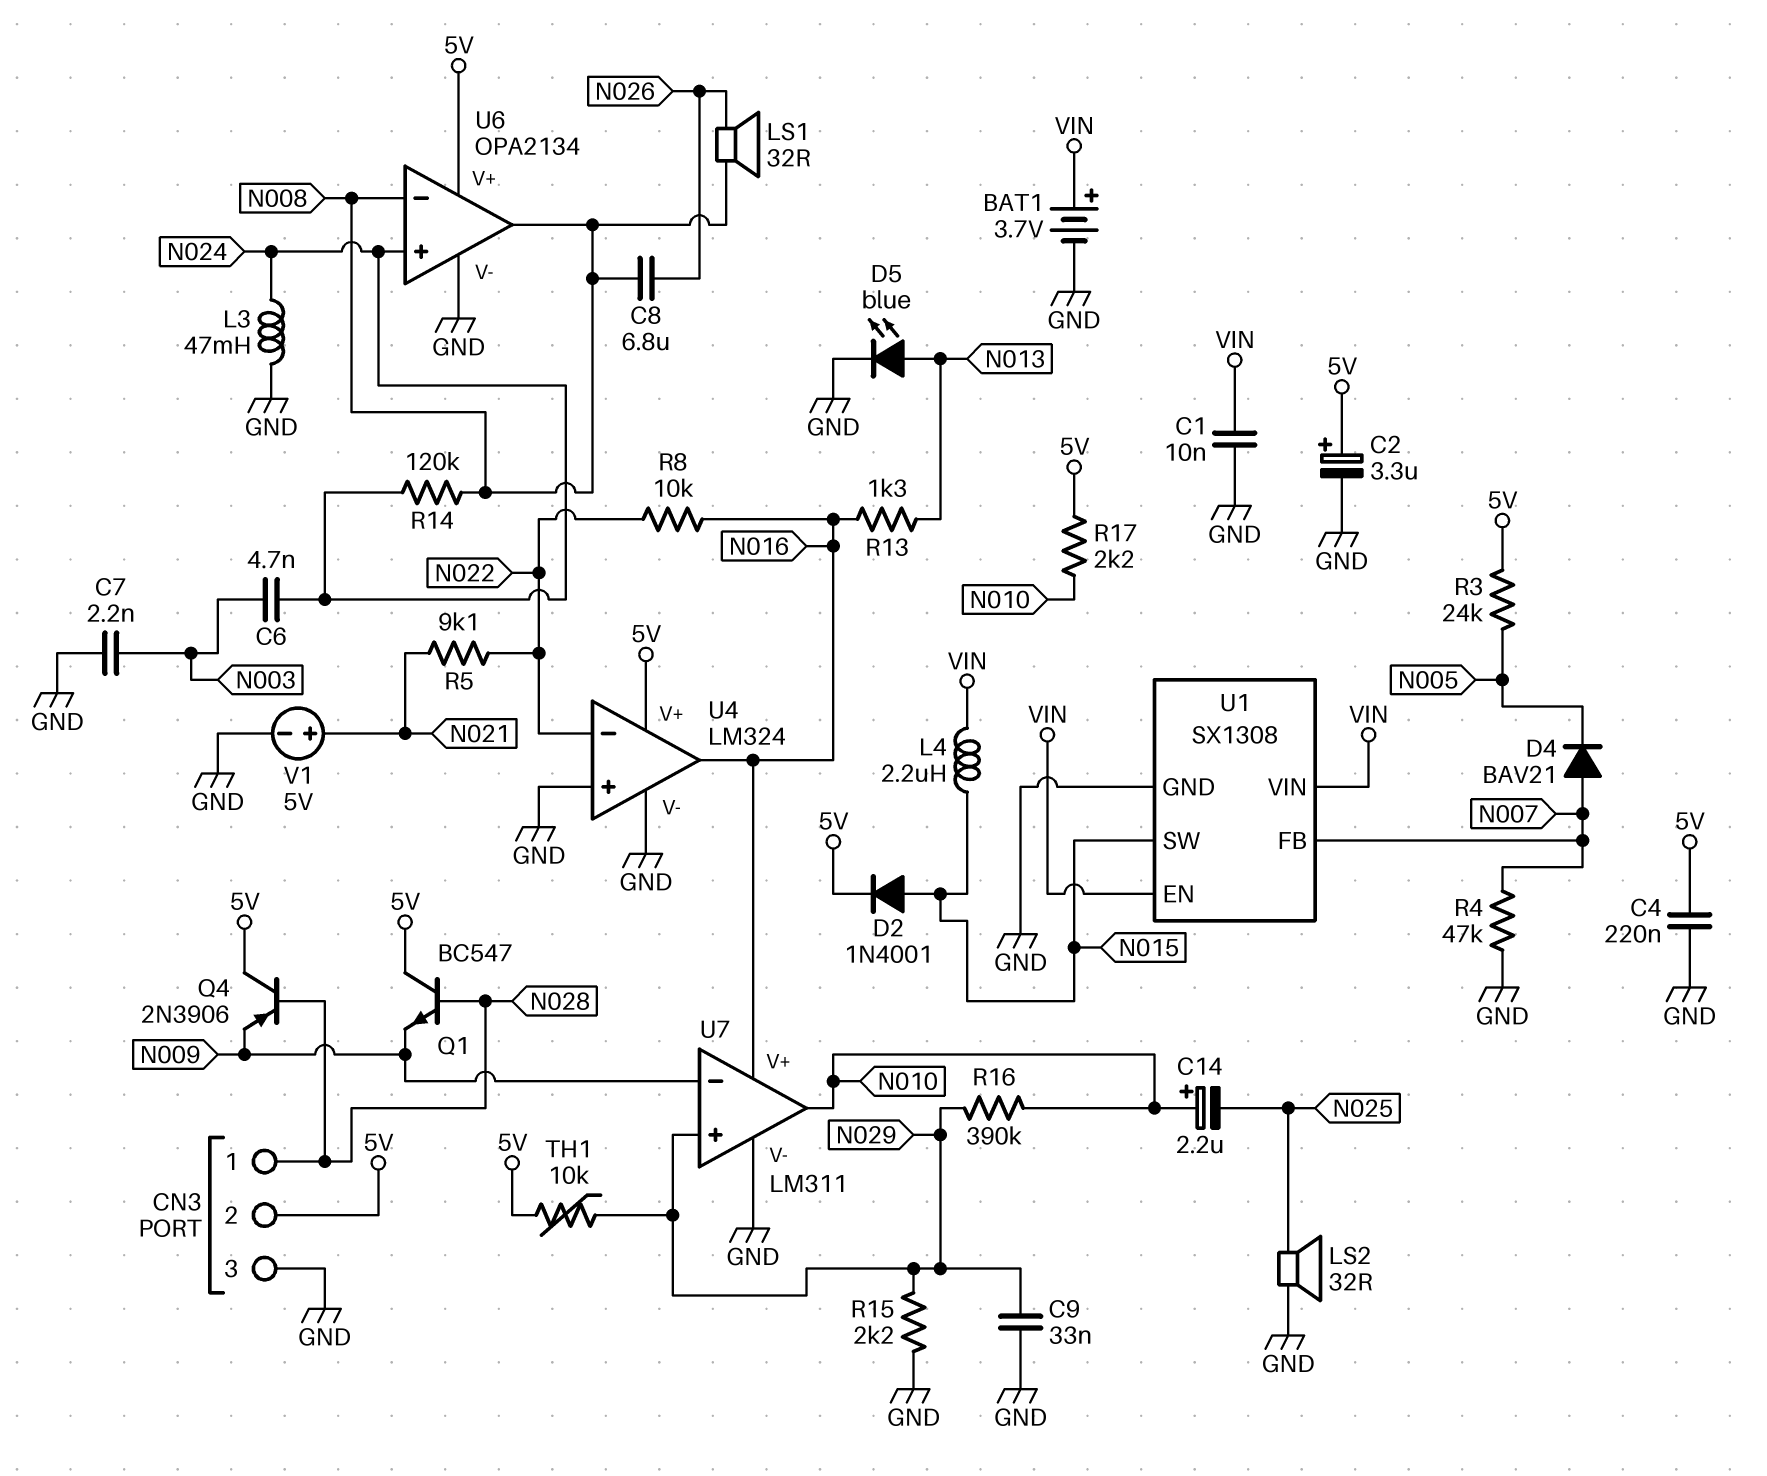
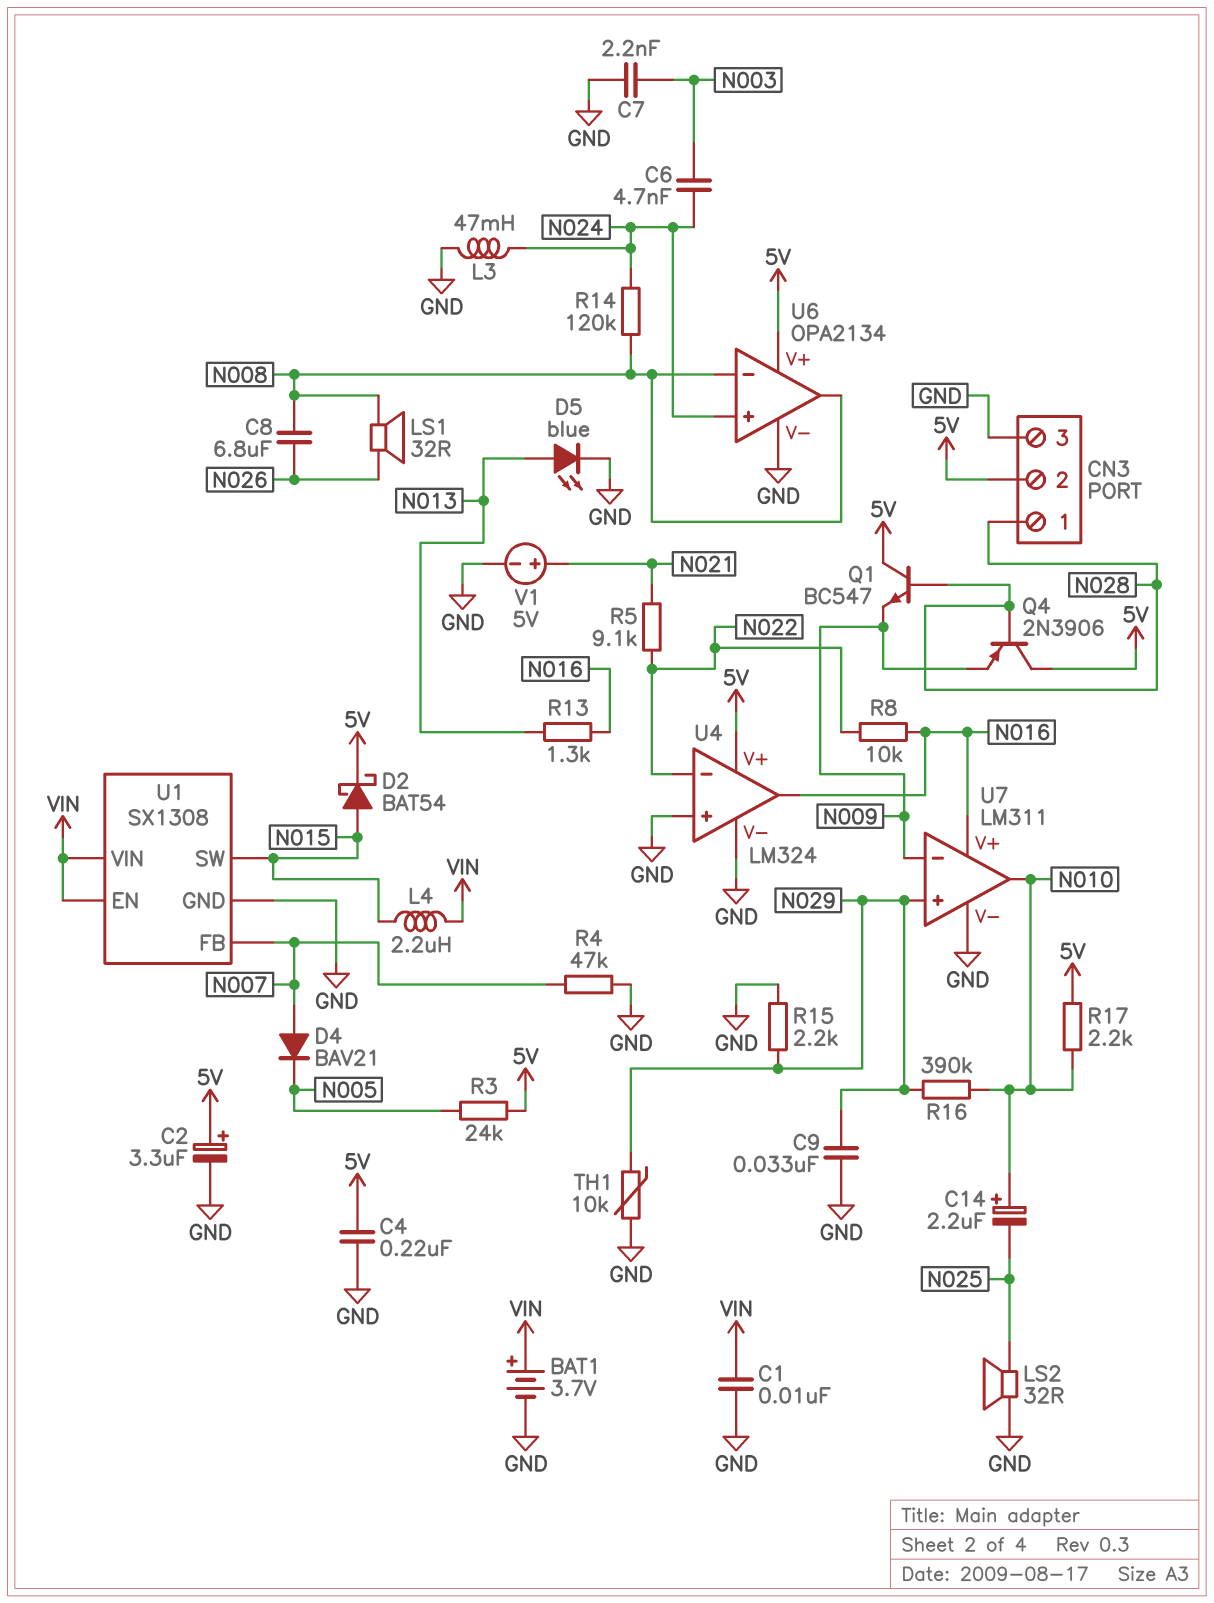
D2: diode 1N4001 (A N015, K 5V) -> schottky BAT54 (A N015, K 5V)
TH1: 10k (5V, N029) -> 10k (GND, N029)

